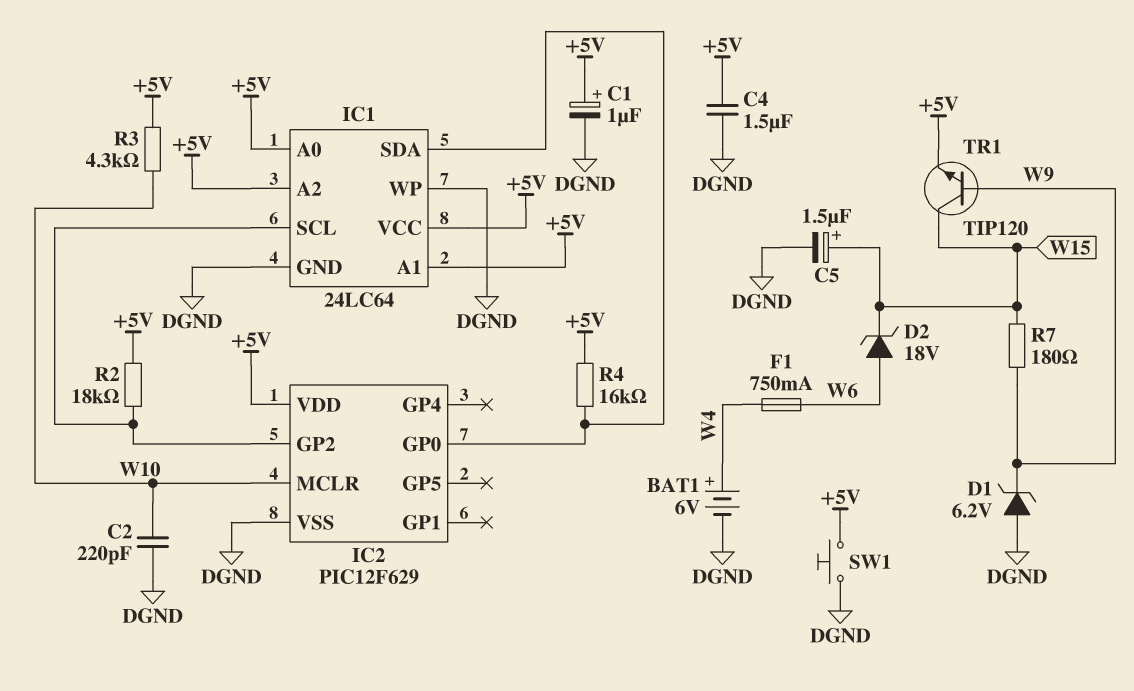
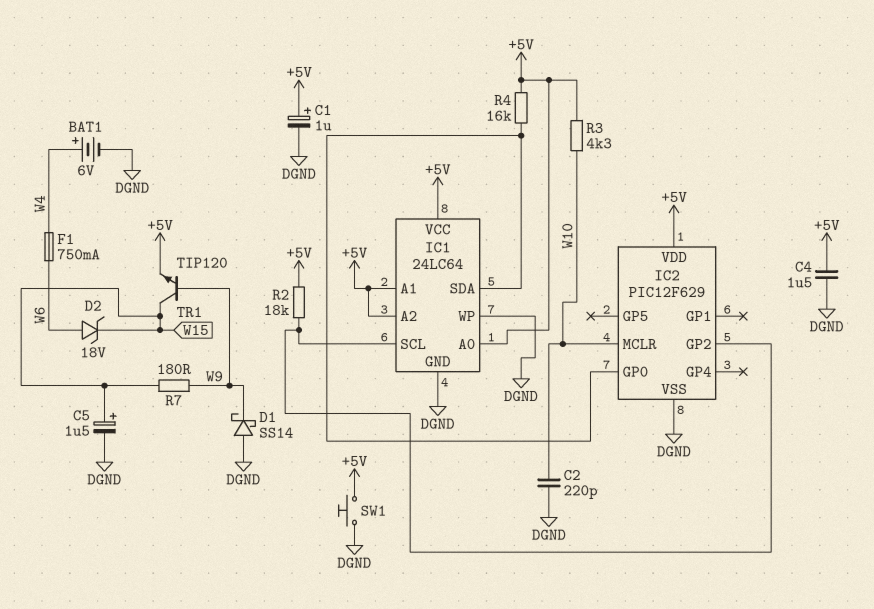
D1: zener 6.2V (A DGND, K W9) -> schottky SS14 (A DGND, K W9)

